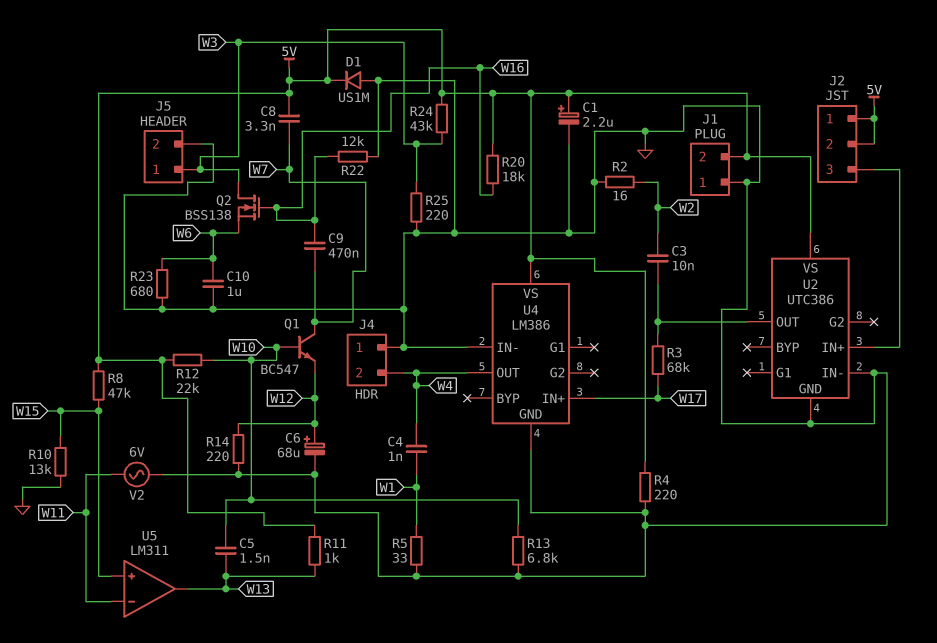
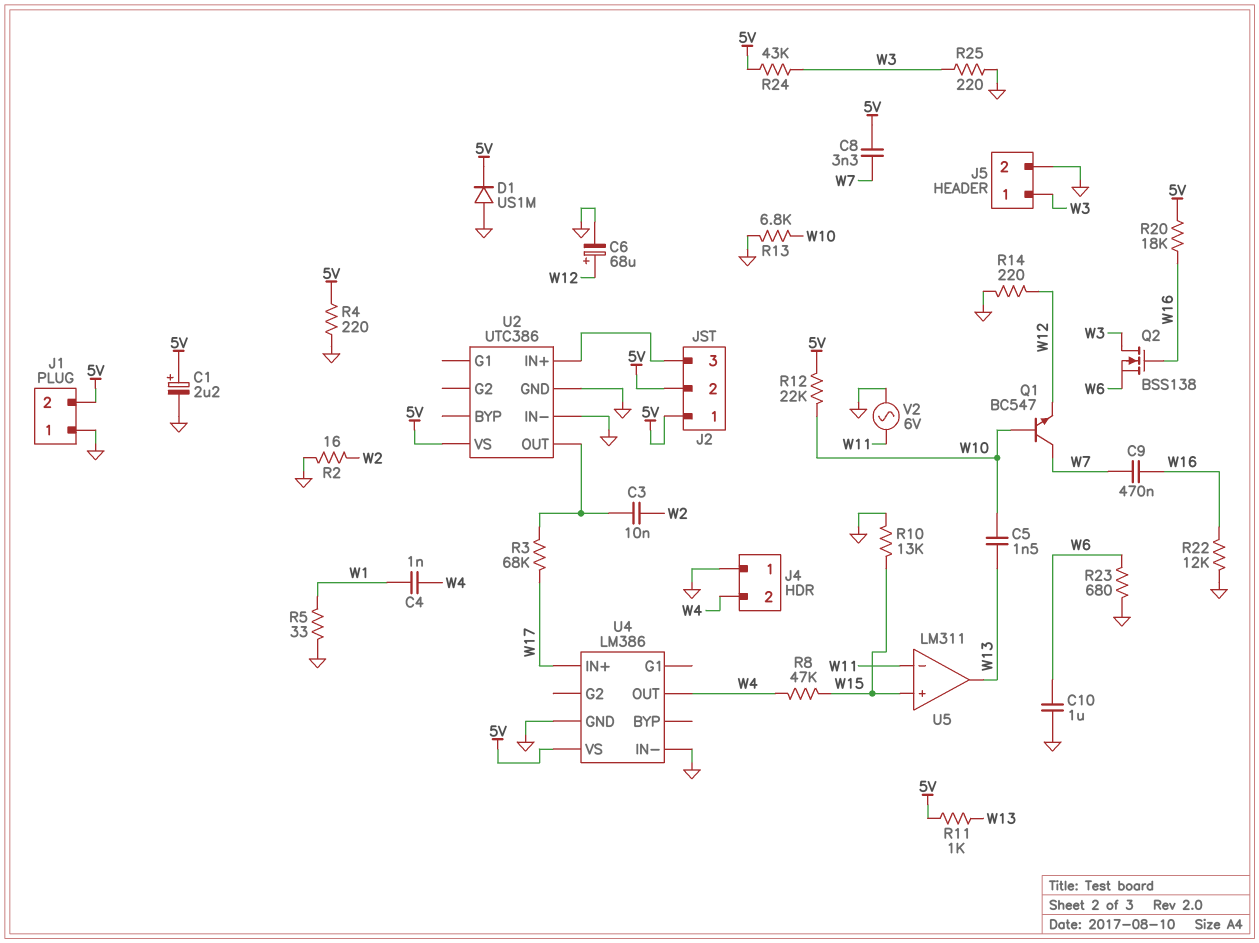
R8: 47k (5V, W15) -> 47k (W4, W15)

